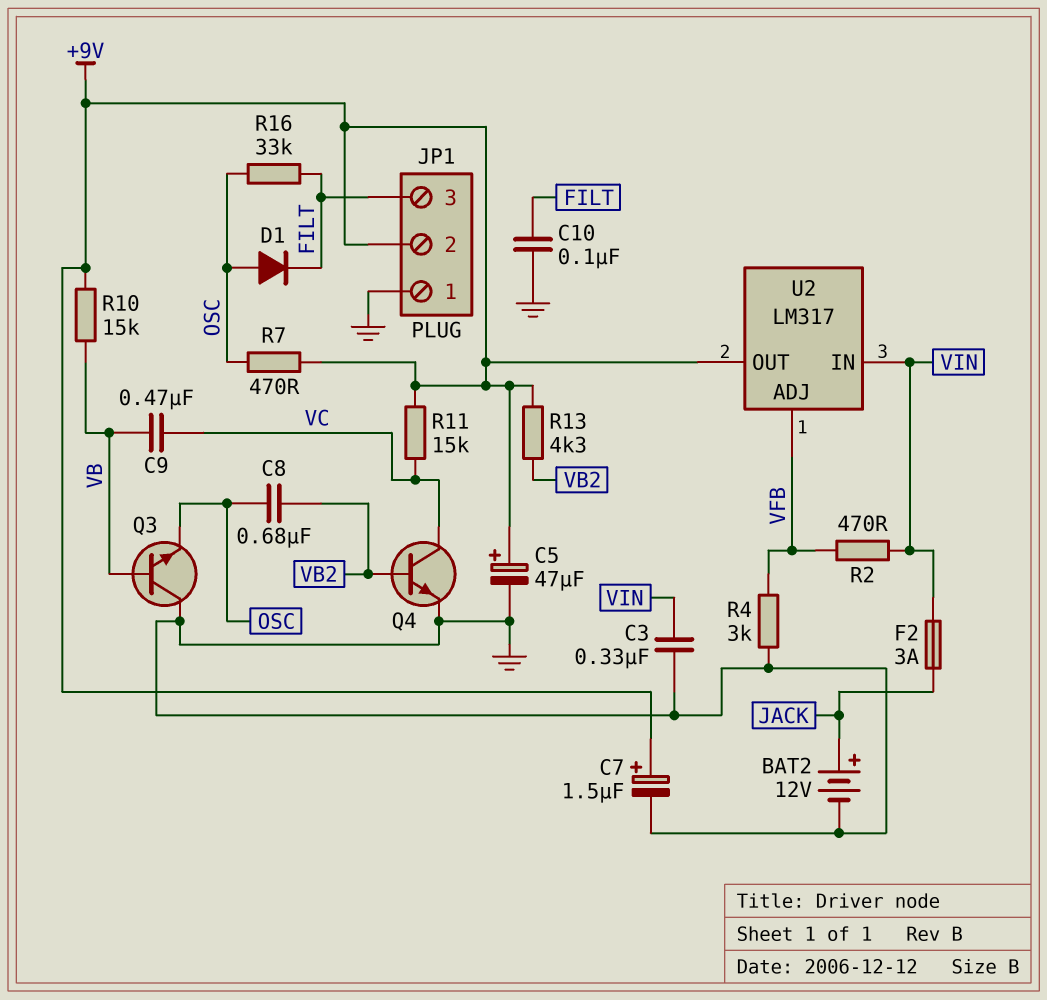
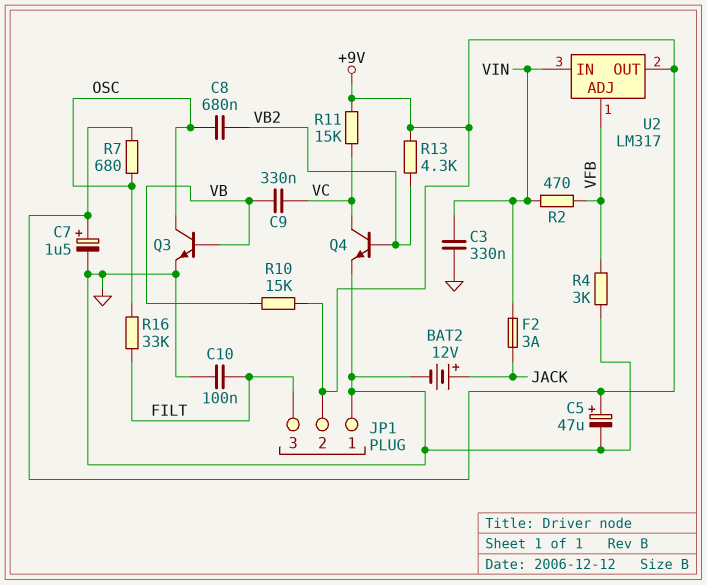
C9: 470nF (VB, VC) -> 330nF (VB, VC)
D1: diode (A OSC, K FILT) -> none
Q3: NPN (B VB, C GND, E OSC) -> NPN (B VB, C OSC, E GND)
R7: 470 (+9V, OSC) -> 680 (+9V, OSC)

